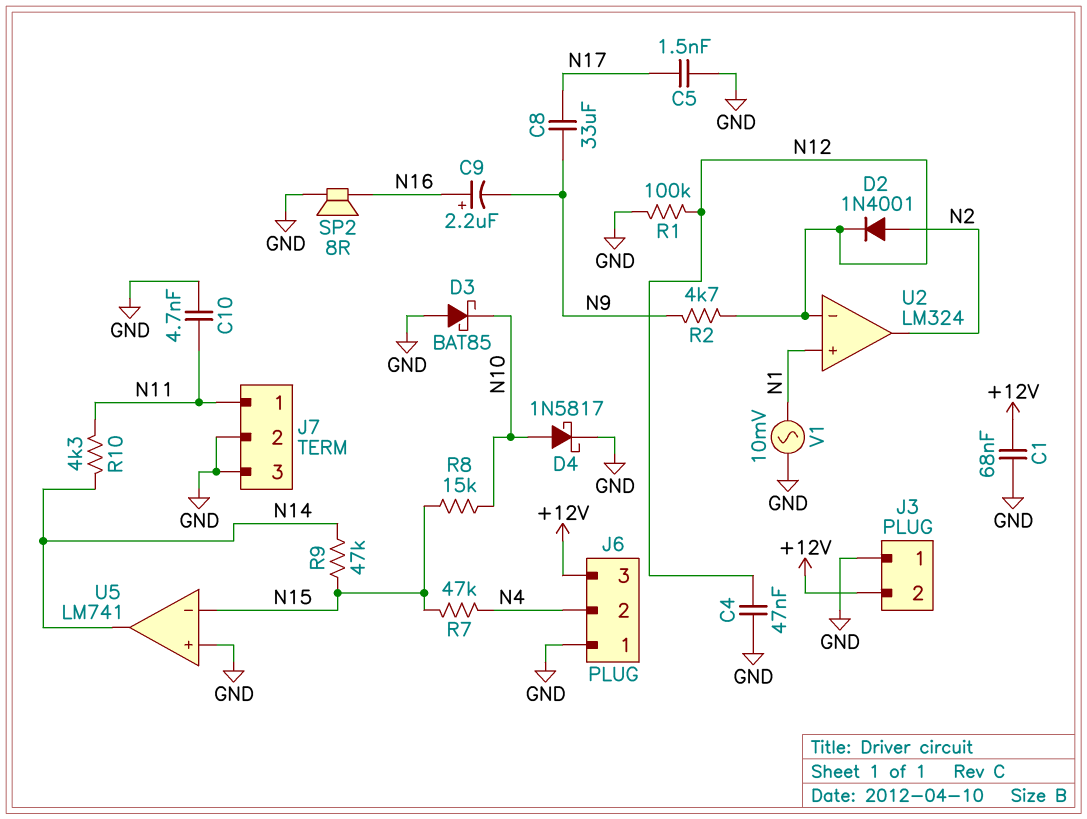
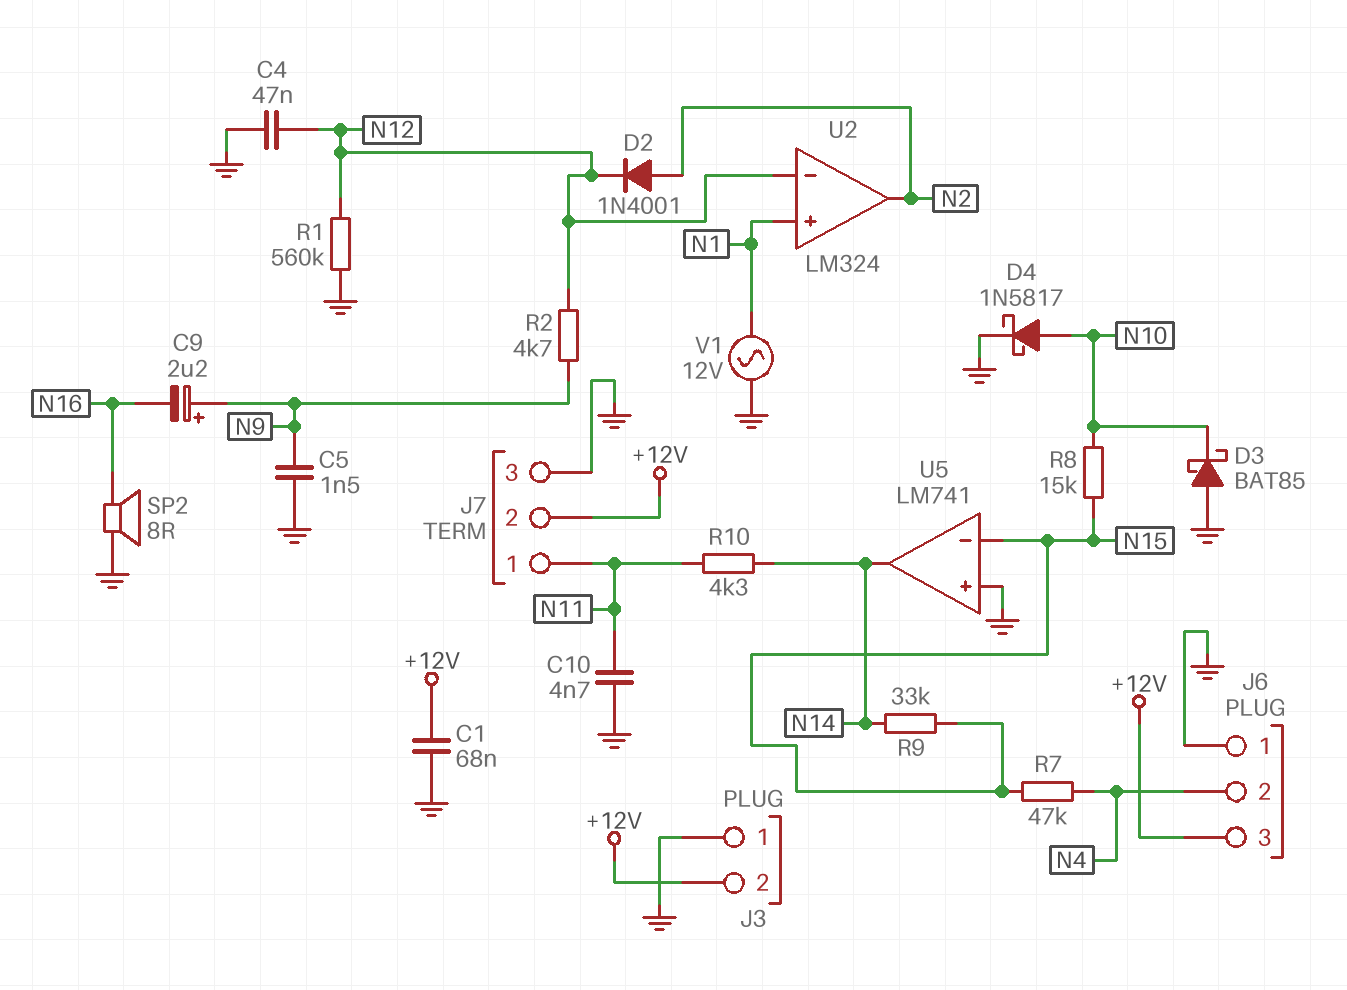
C5: 1.5nF (GND, N17) -> 1.5nF (GND, N9)
C8: 33uF (N9, N17) -> none
C9: 2.2uF (plus N16, minus N9) -> 2.2uF (plus N9, minus N16)
J7 pin 2: GND -> +12V
R1: 100k (GND, N12) -> 560k (GND, N12)
R9: 47k (N14, N15) -> 33k (N14, N15)
V1: AC 10mV (GND, N1) -> AC 12V (GND, N1)

